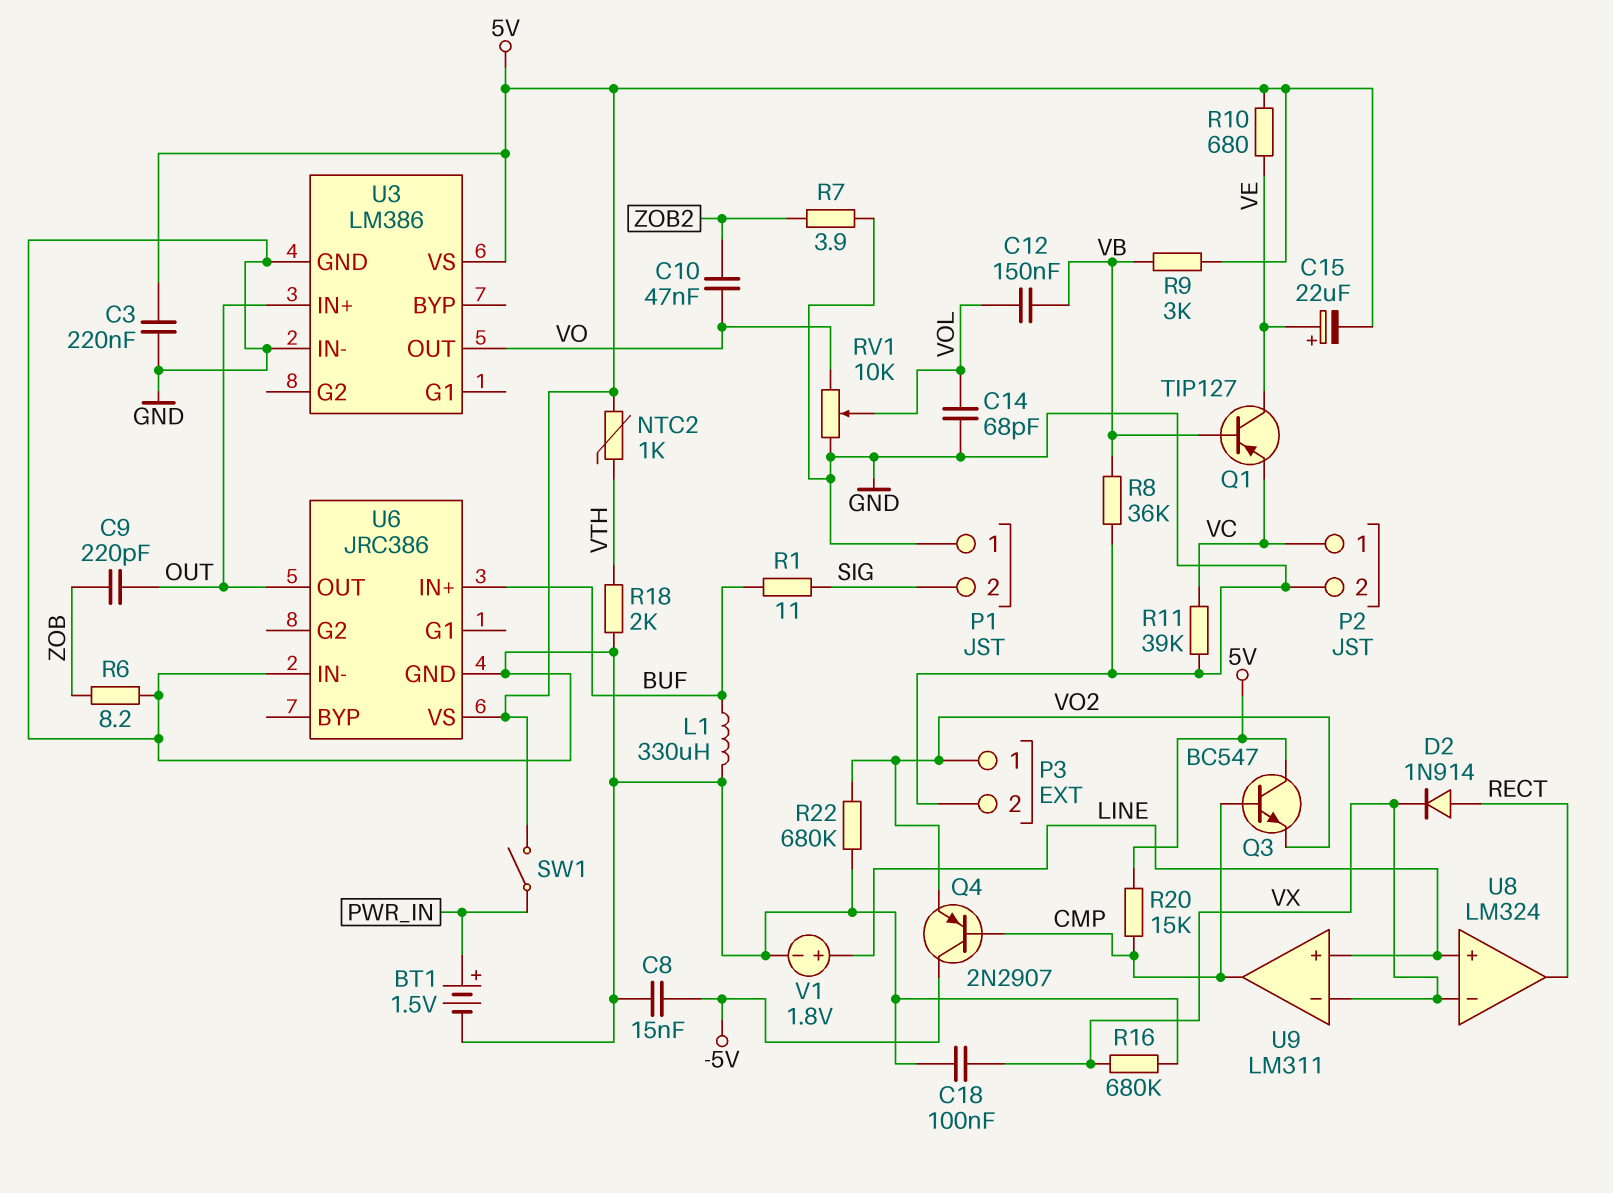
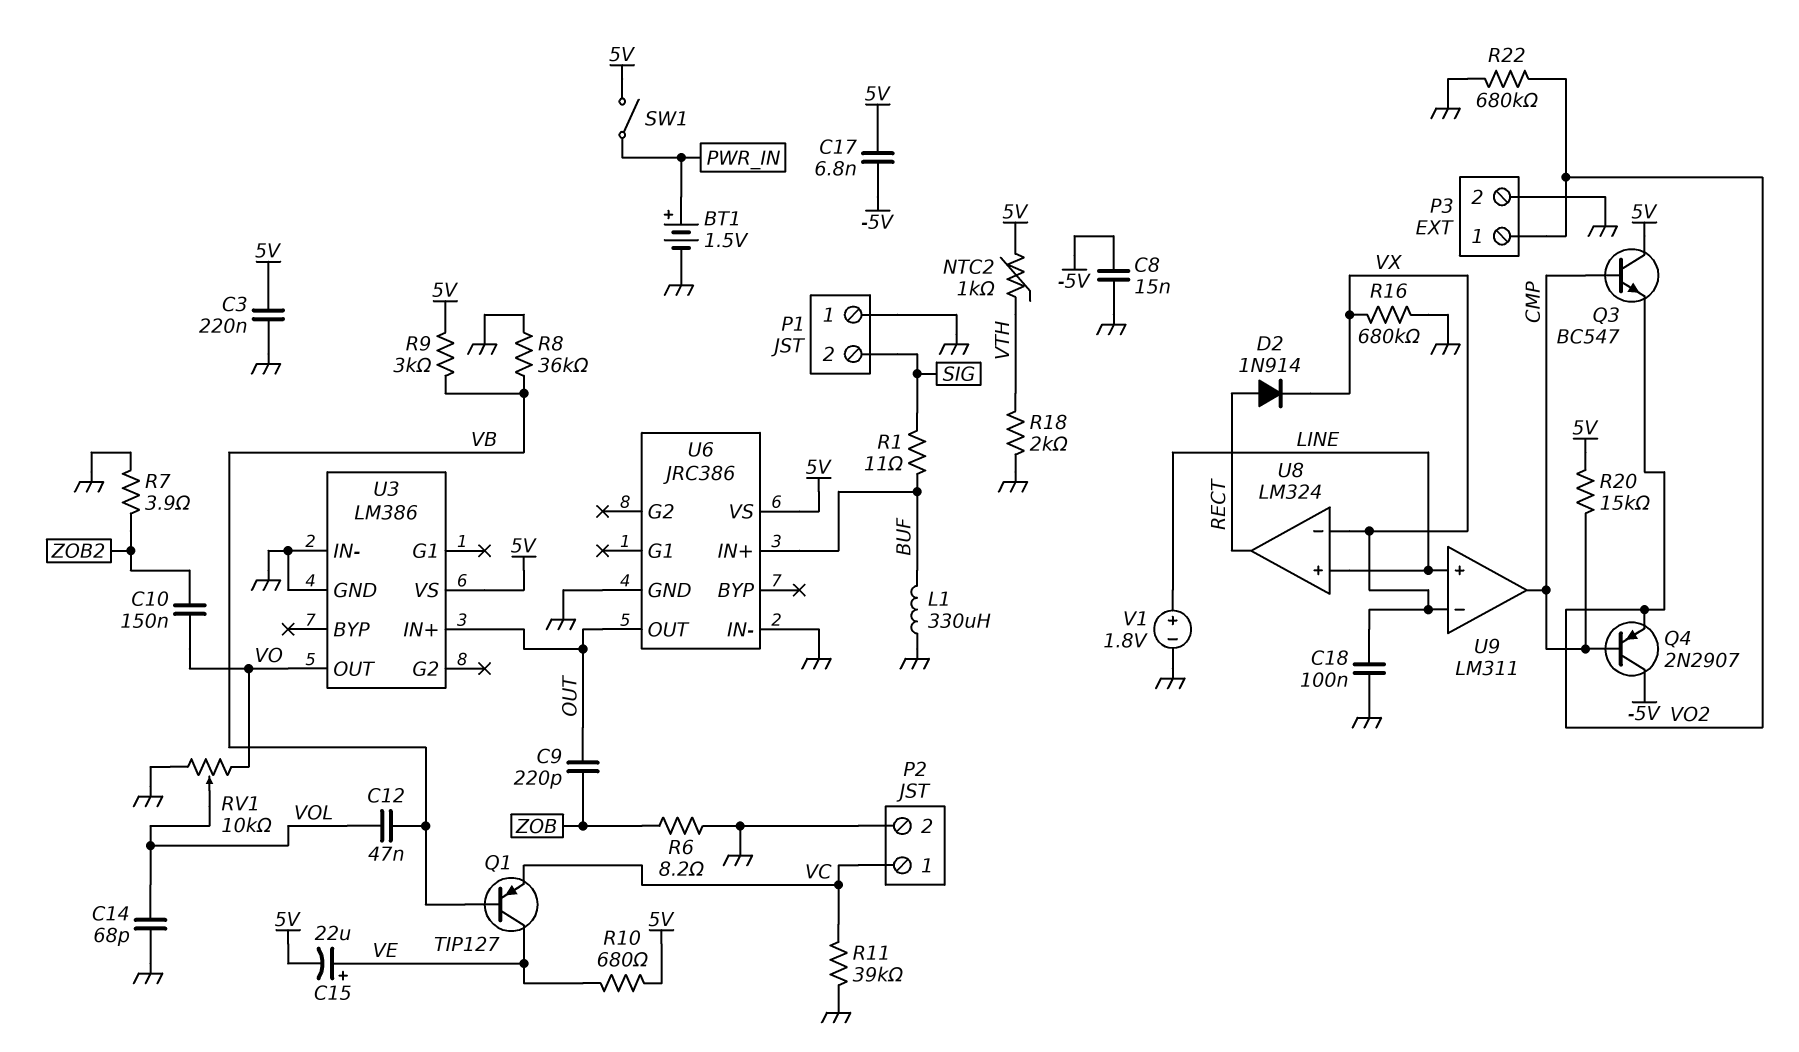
C10: 47nF (VO, ZOB2) -> 150nF (VO, ZOB2)
C12: 150nF (VB, VOL) -> 47nF (VB, VOL)
C17: none -> 6.8nF (-5V, 5V)

